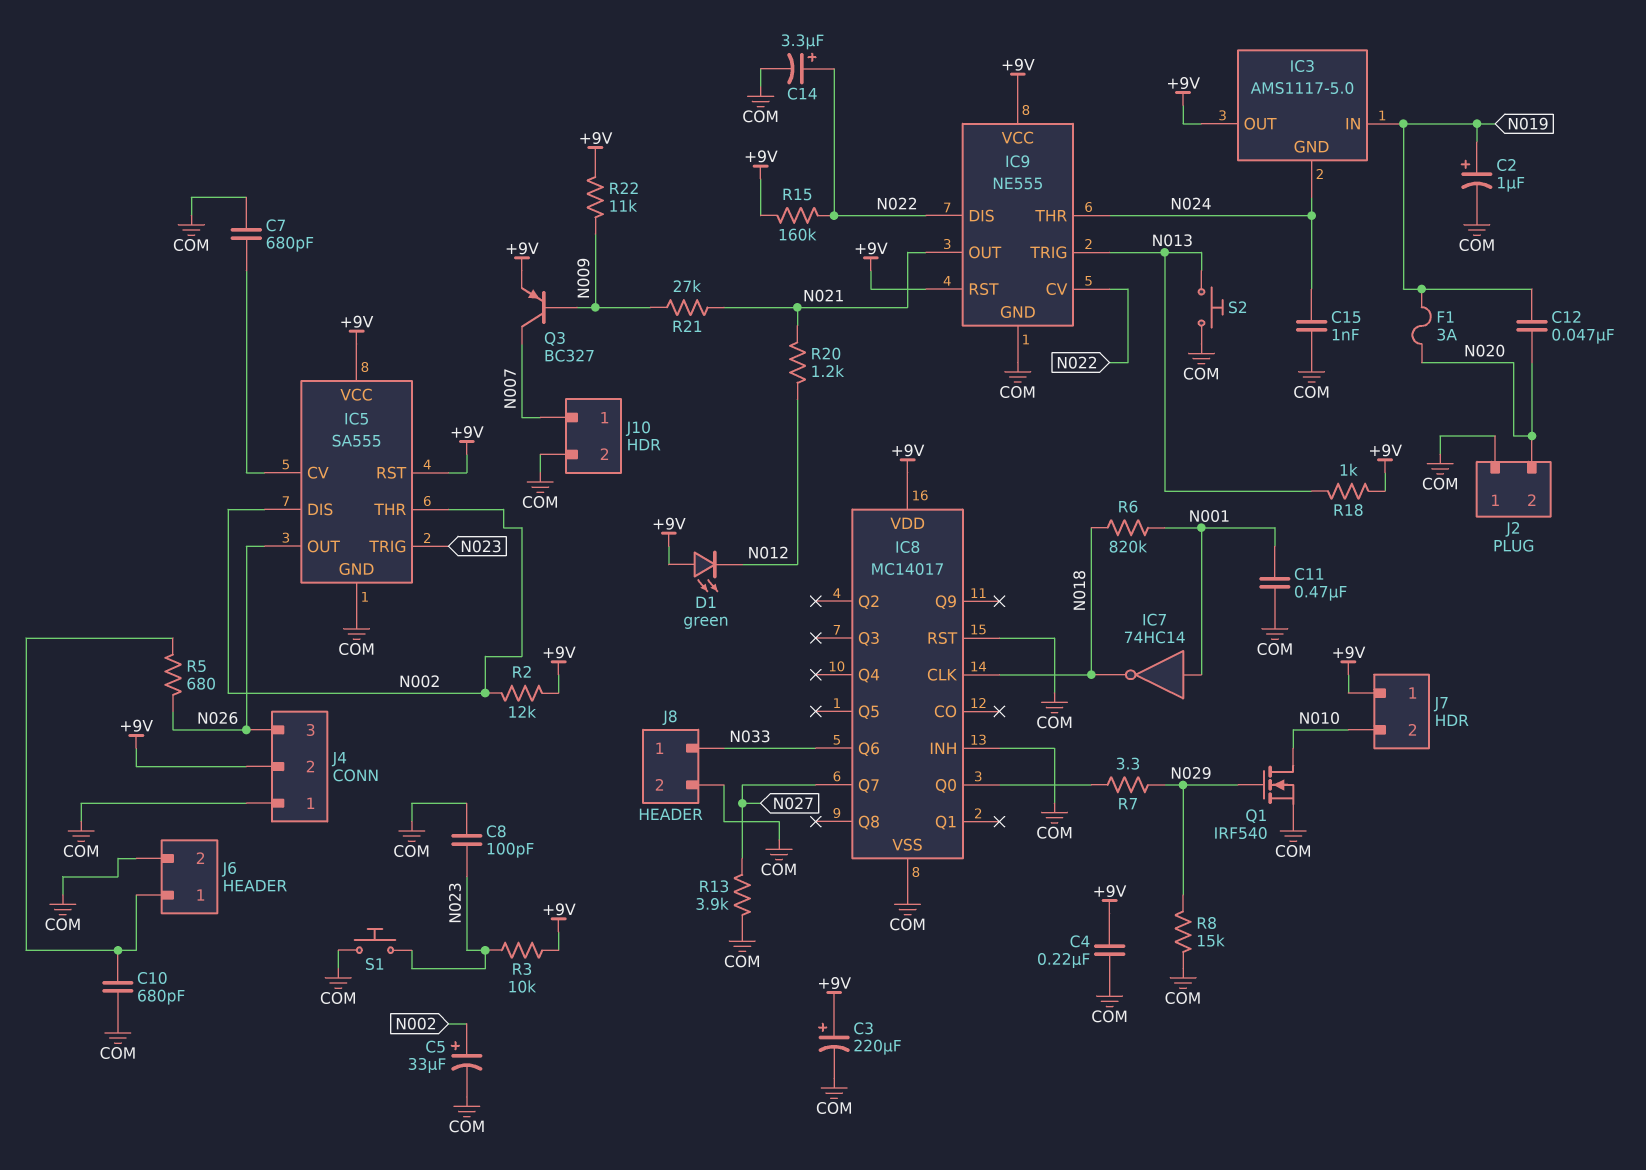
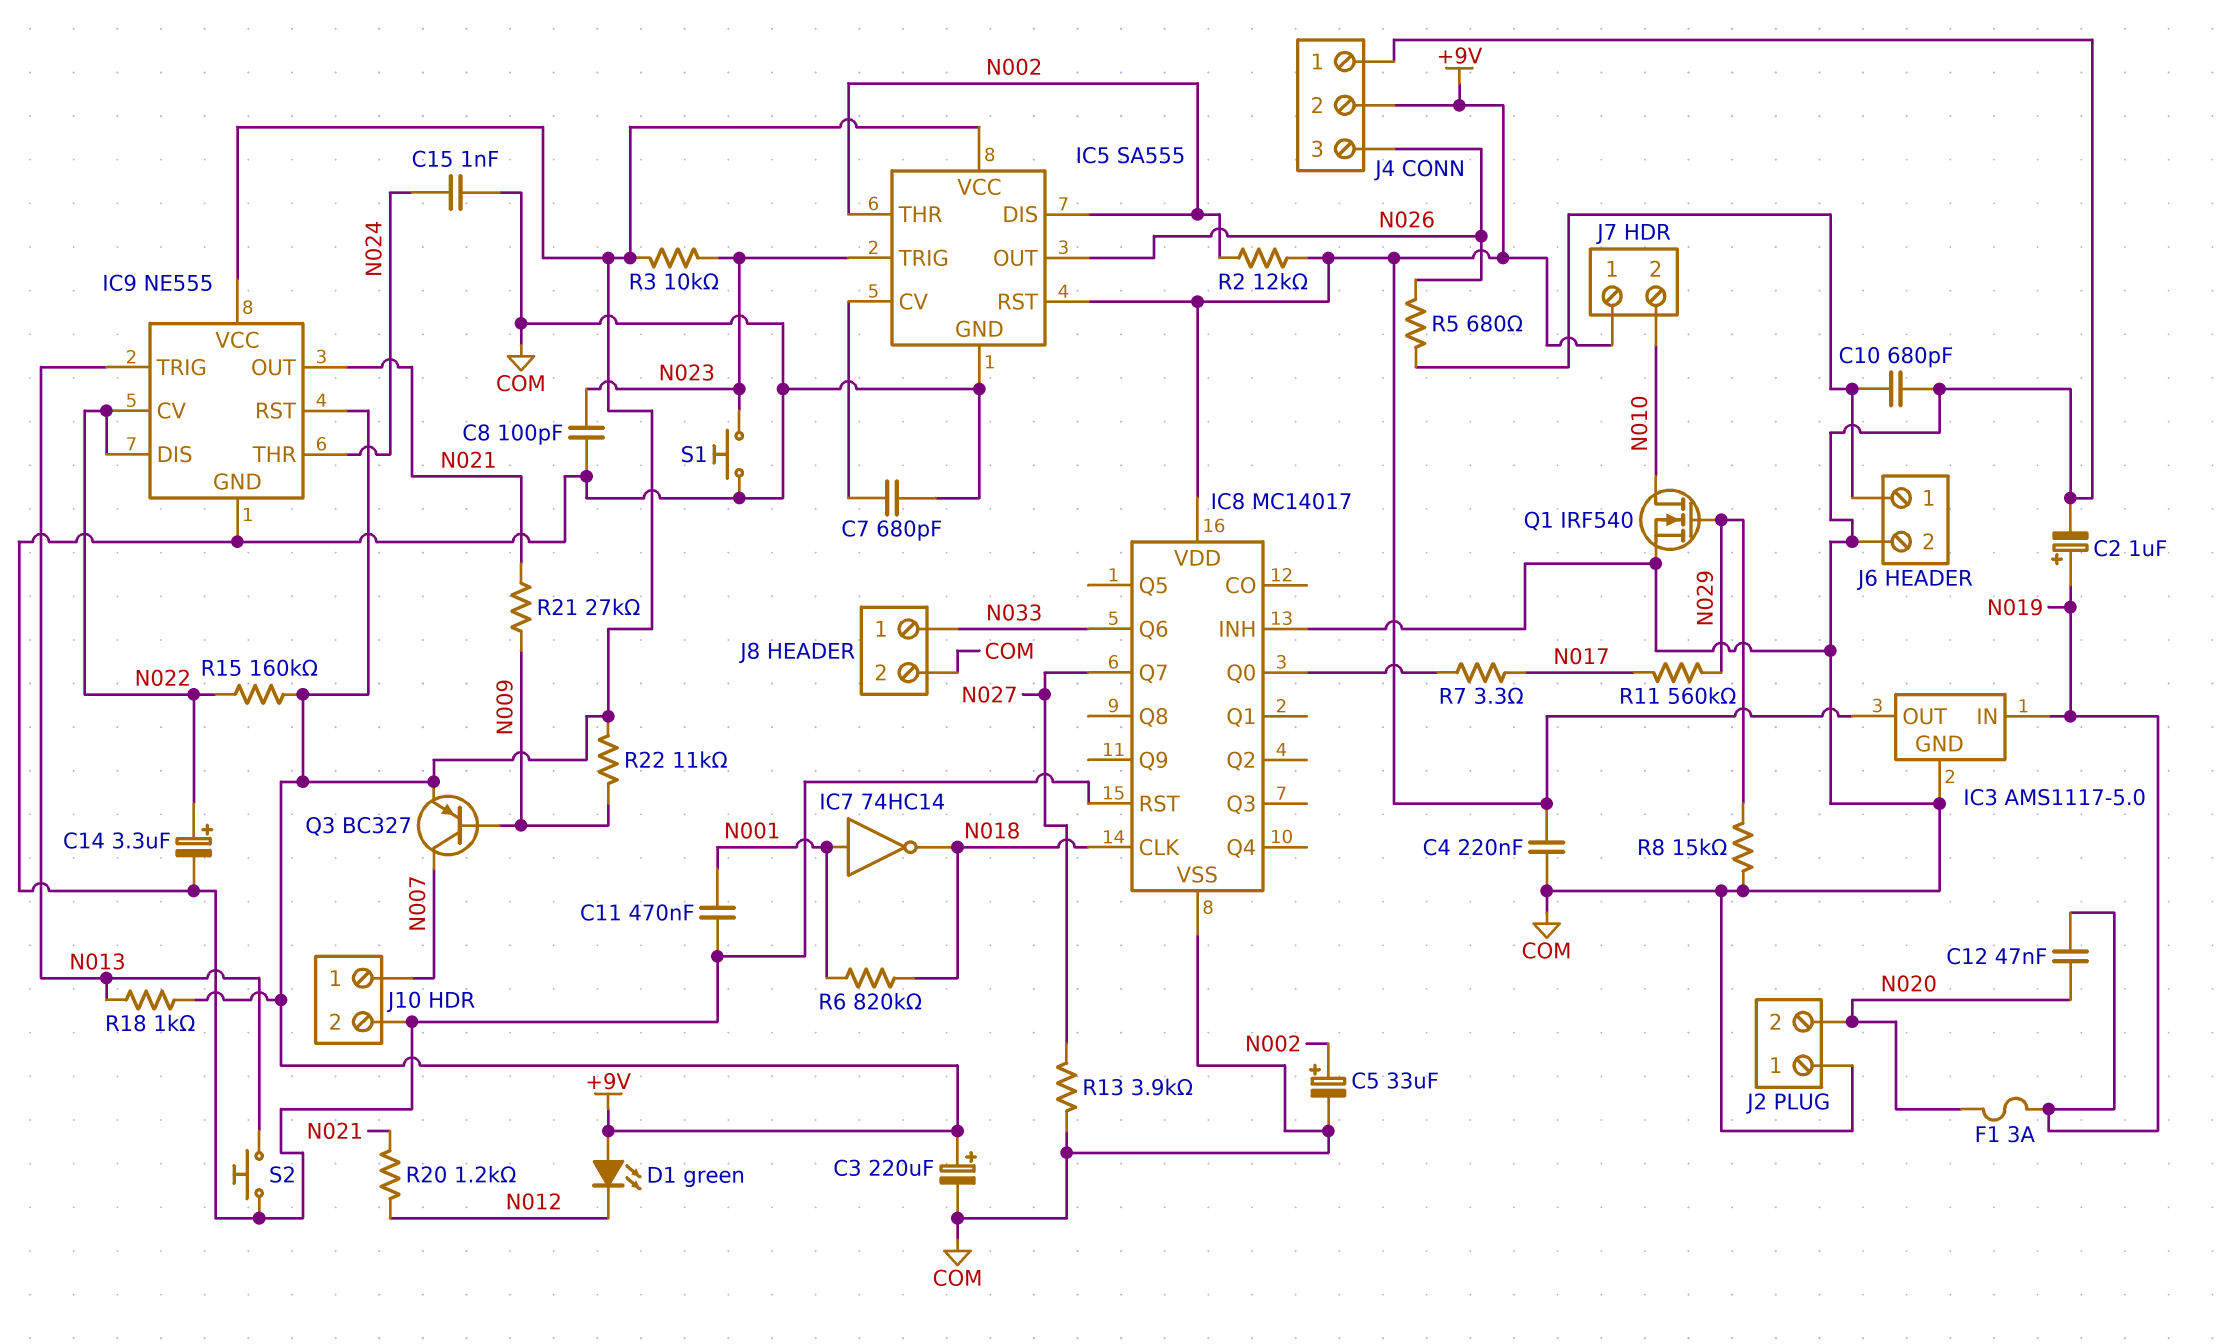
IC3 pin GND: N024 -> COM
R7: 3.3 (IC8/Q0, N029) -> 3.3 (IC8/Q0, N017)
R11: none -> 560k (N017, N029)

